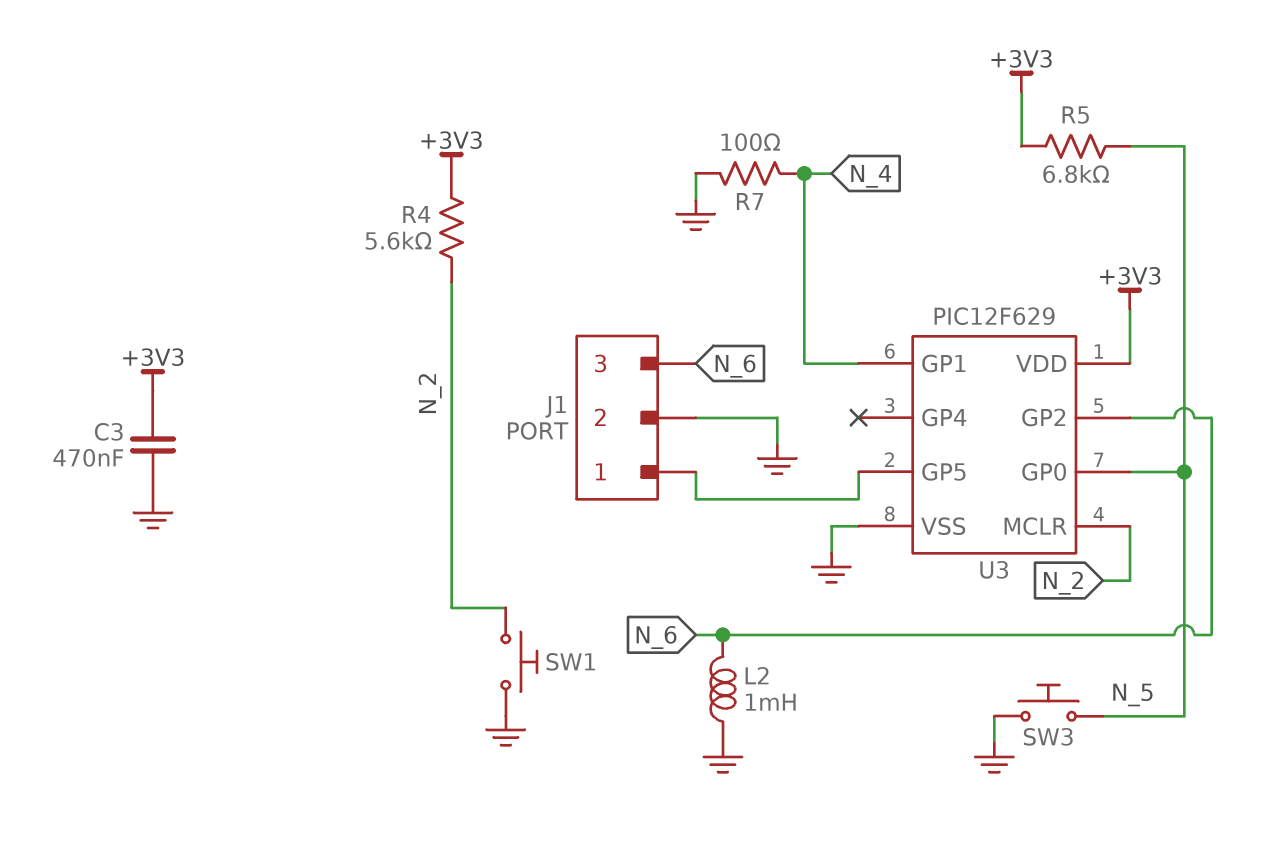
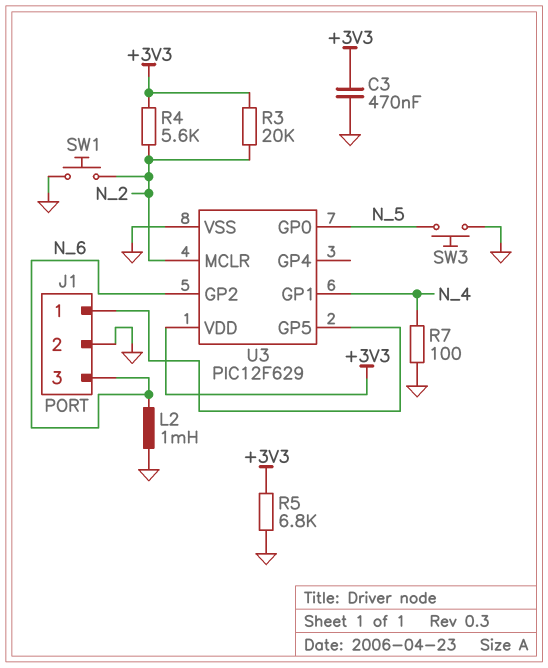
R3: none -> 20k (+3V3, N_2)
R5: 6.8k (+3V3, N_5) -> 6.8k (+3V3, GND)

